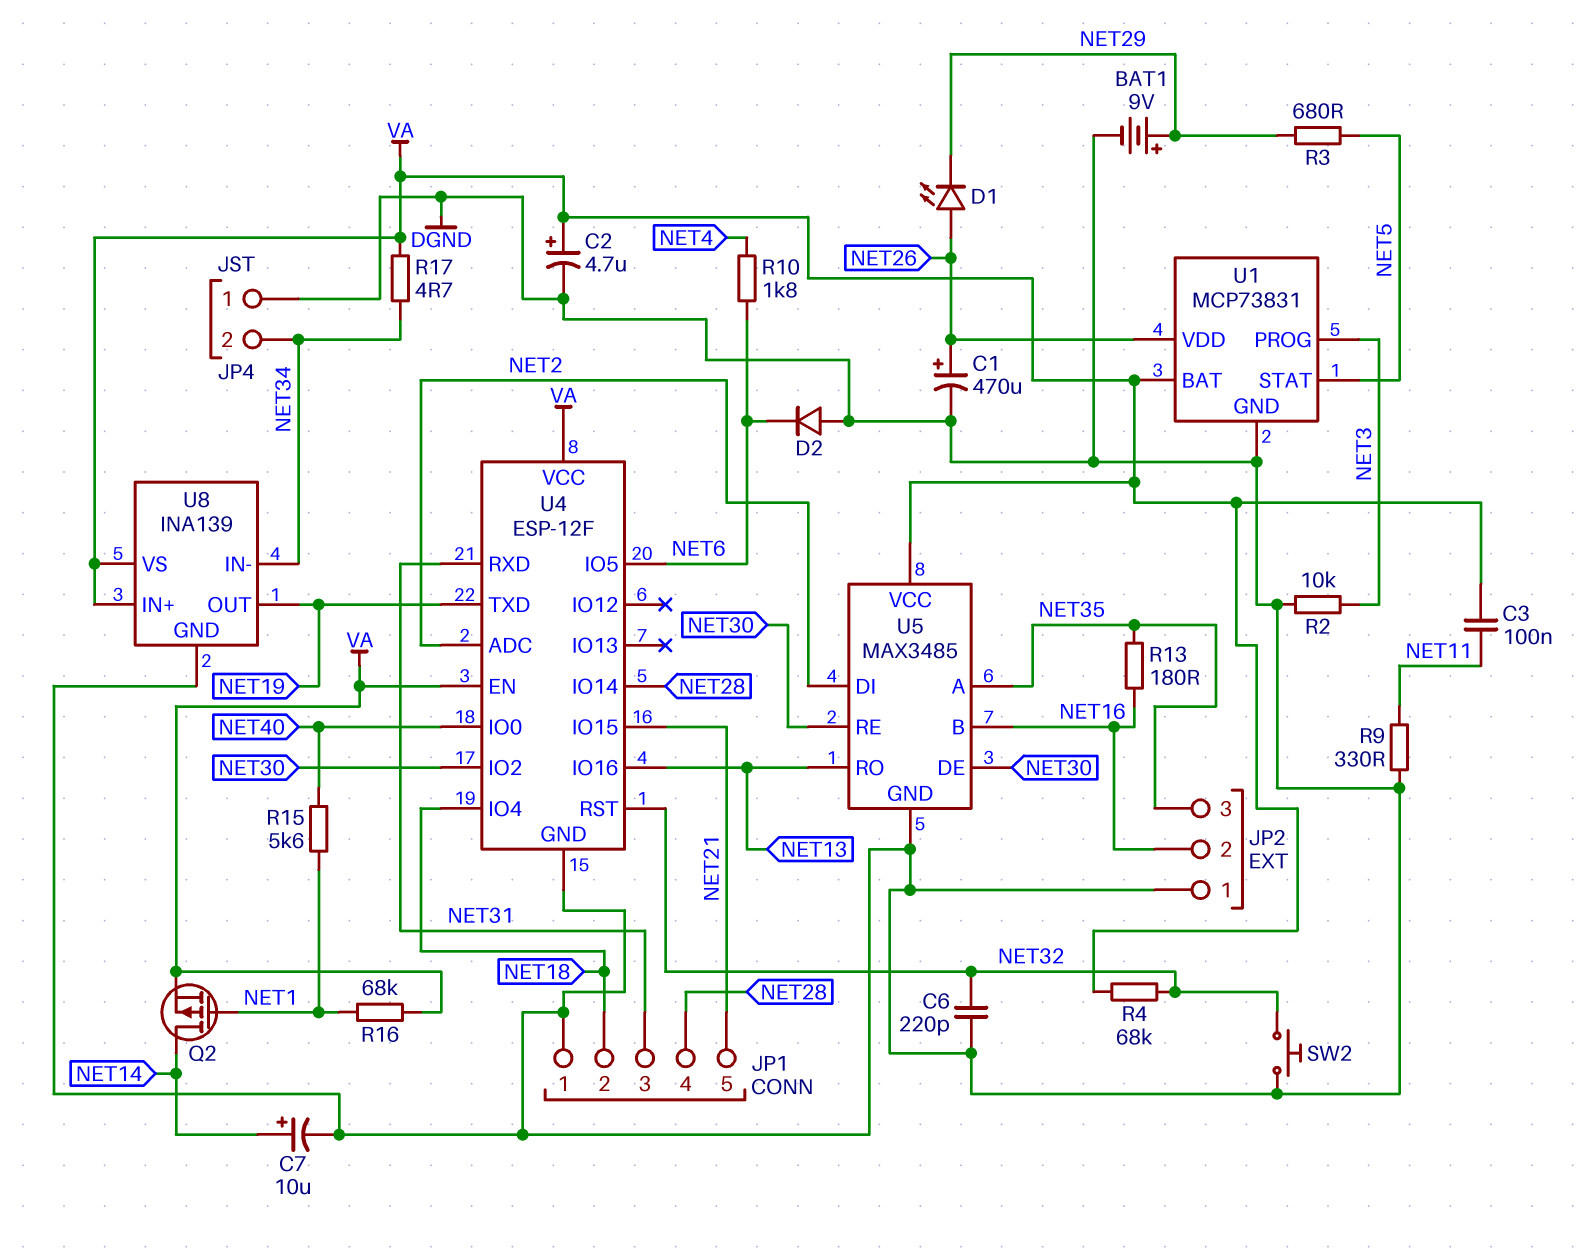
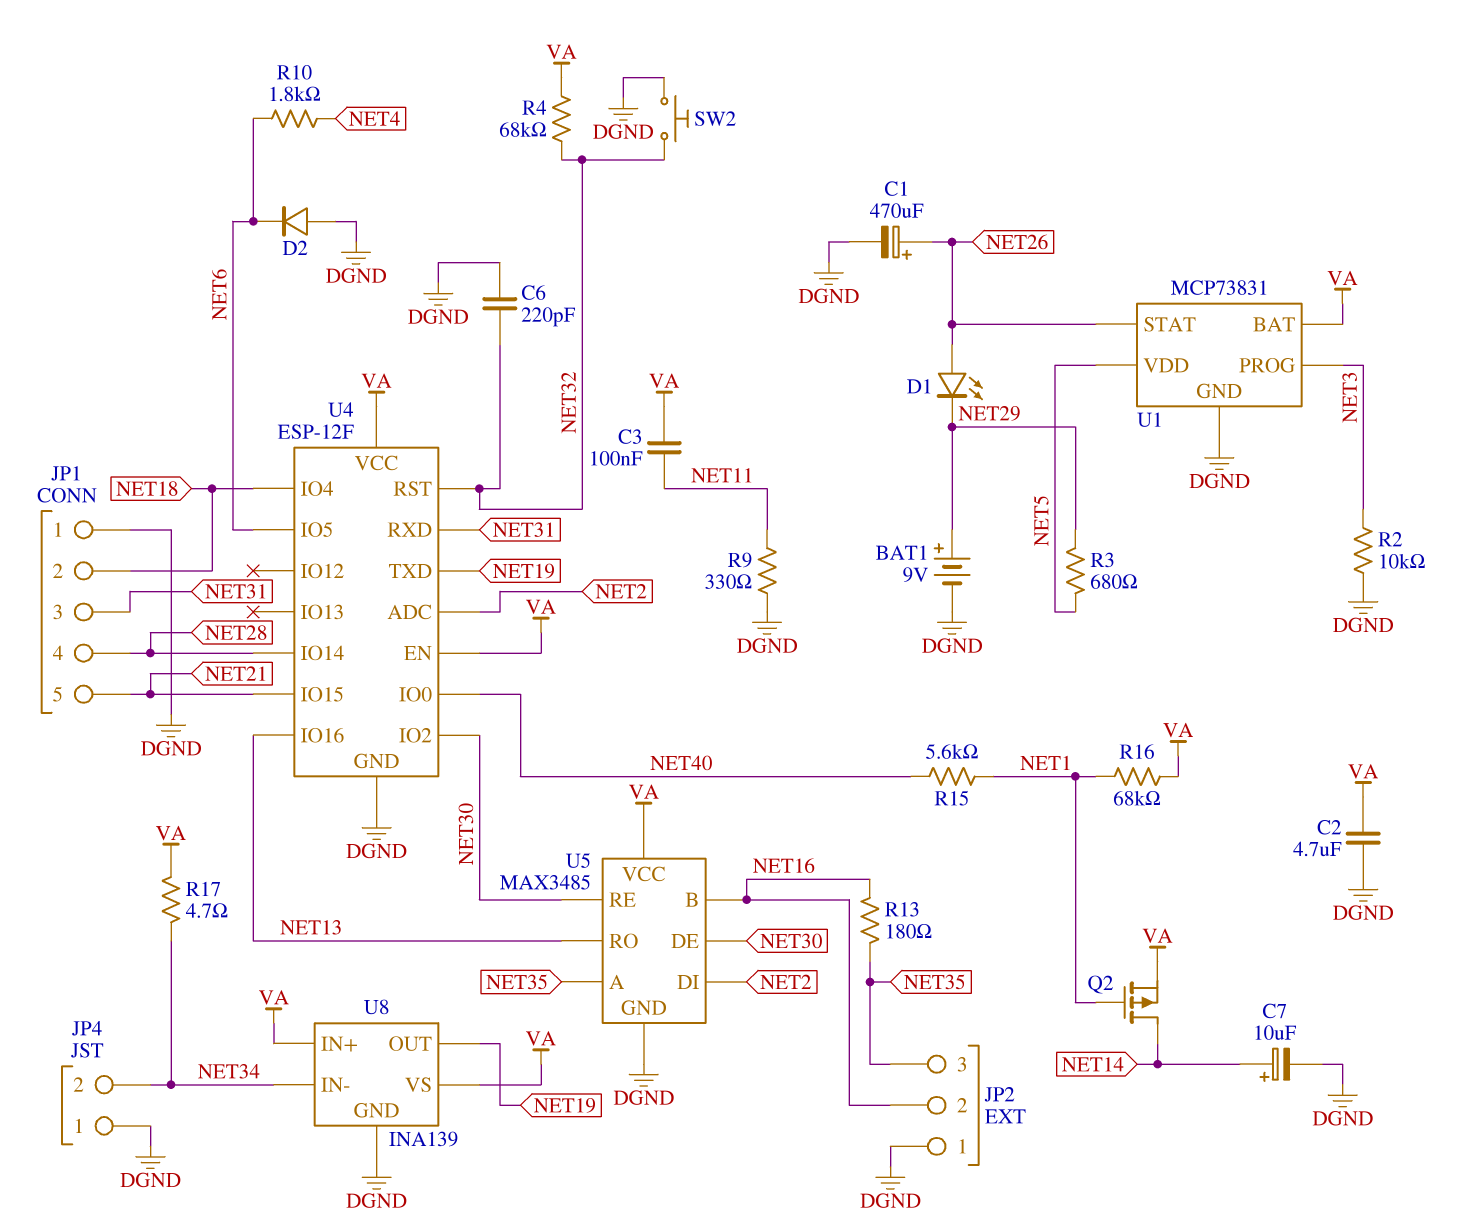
C2: 4.7uF (plus VA, minus DGND) -> 4.7uF (DGND, VA)
U1 pin STAT: NET5 -> NET26
U1 pin VDD: NET26 -> NET5

